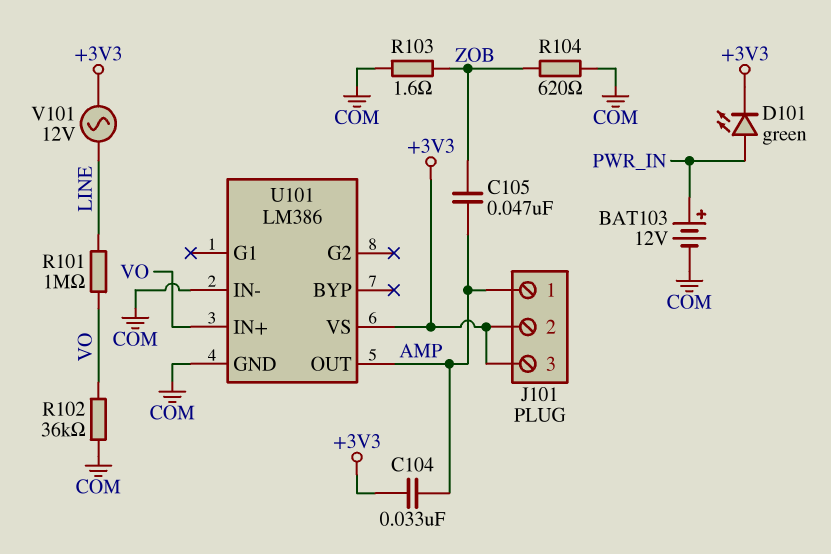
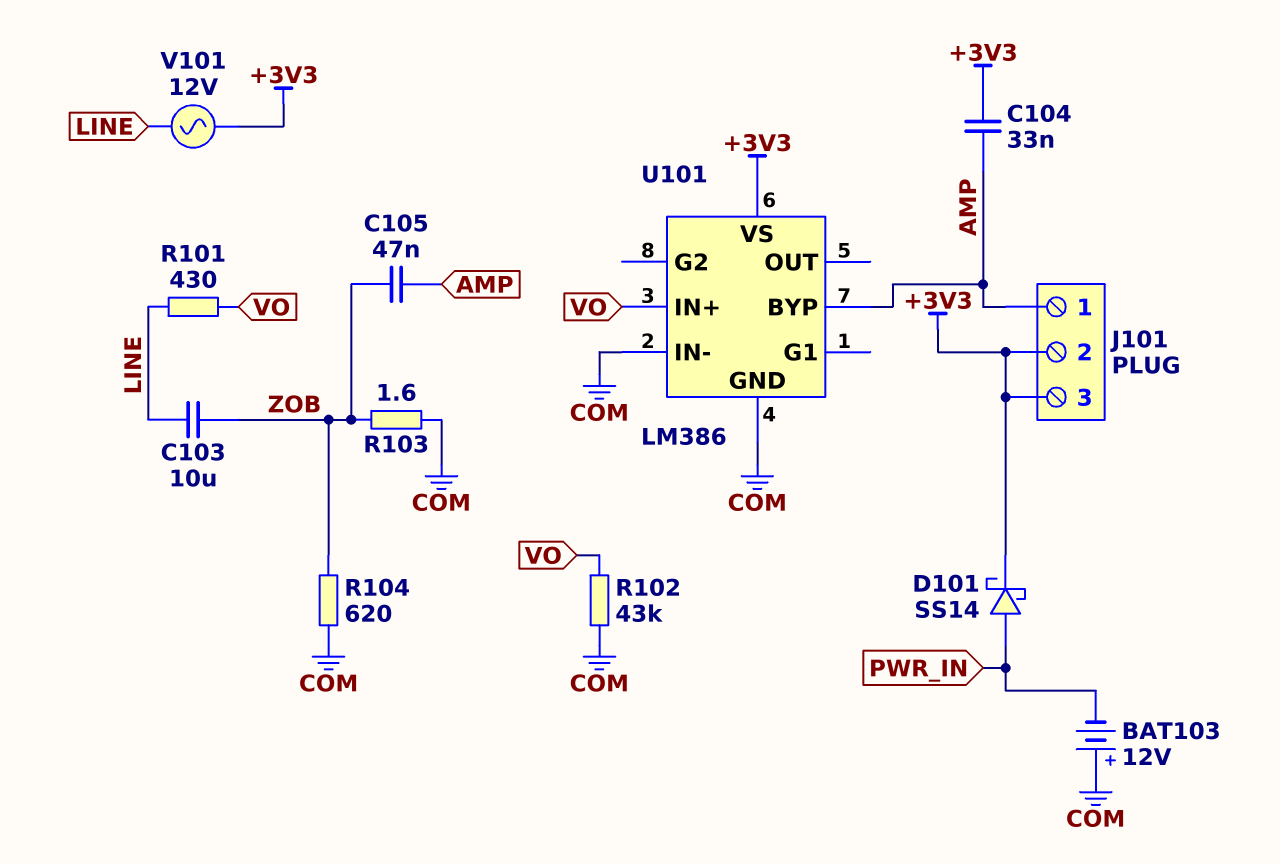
BAT103: 12V (plus PWR_IN, minus COM) -> 12V (plus COM, minus PWR_IN)
C103: none -> 10uF (LINE, ZOB)
D101: LED green (A PWR_IN, K +3V3) -> schottky SS14 (A PWR_IN, K +3V3)
R101: 1M (LINE, VO) -> 430 (LINE, VO)
R102: 36k (COM, VO) -> 43k (COM, VO)
U101 pin BYP: none -> AMP
U101 pin OUT: AMP -> none

